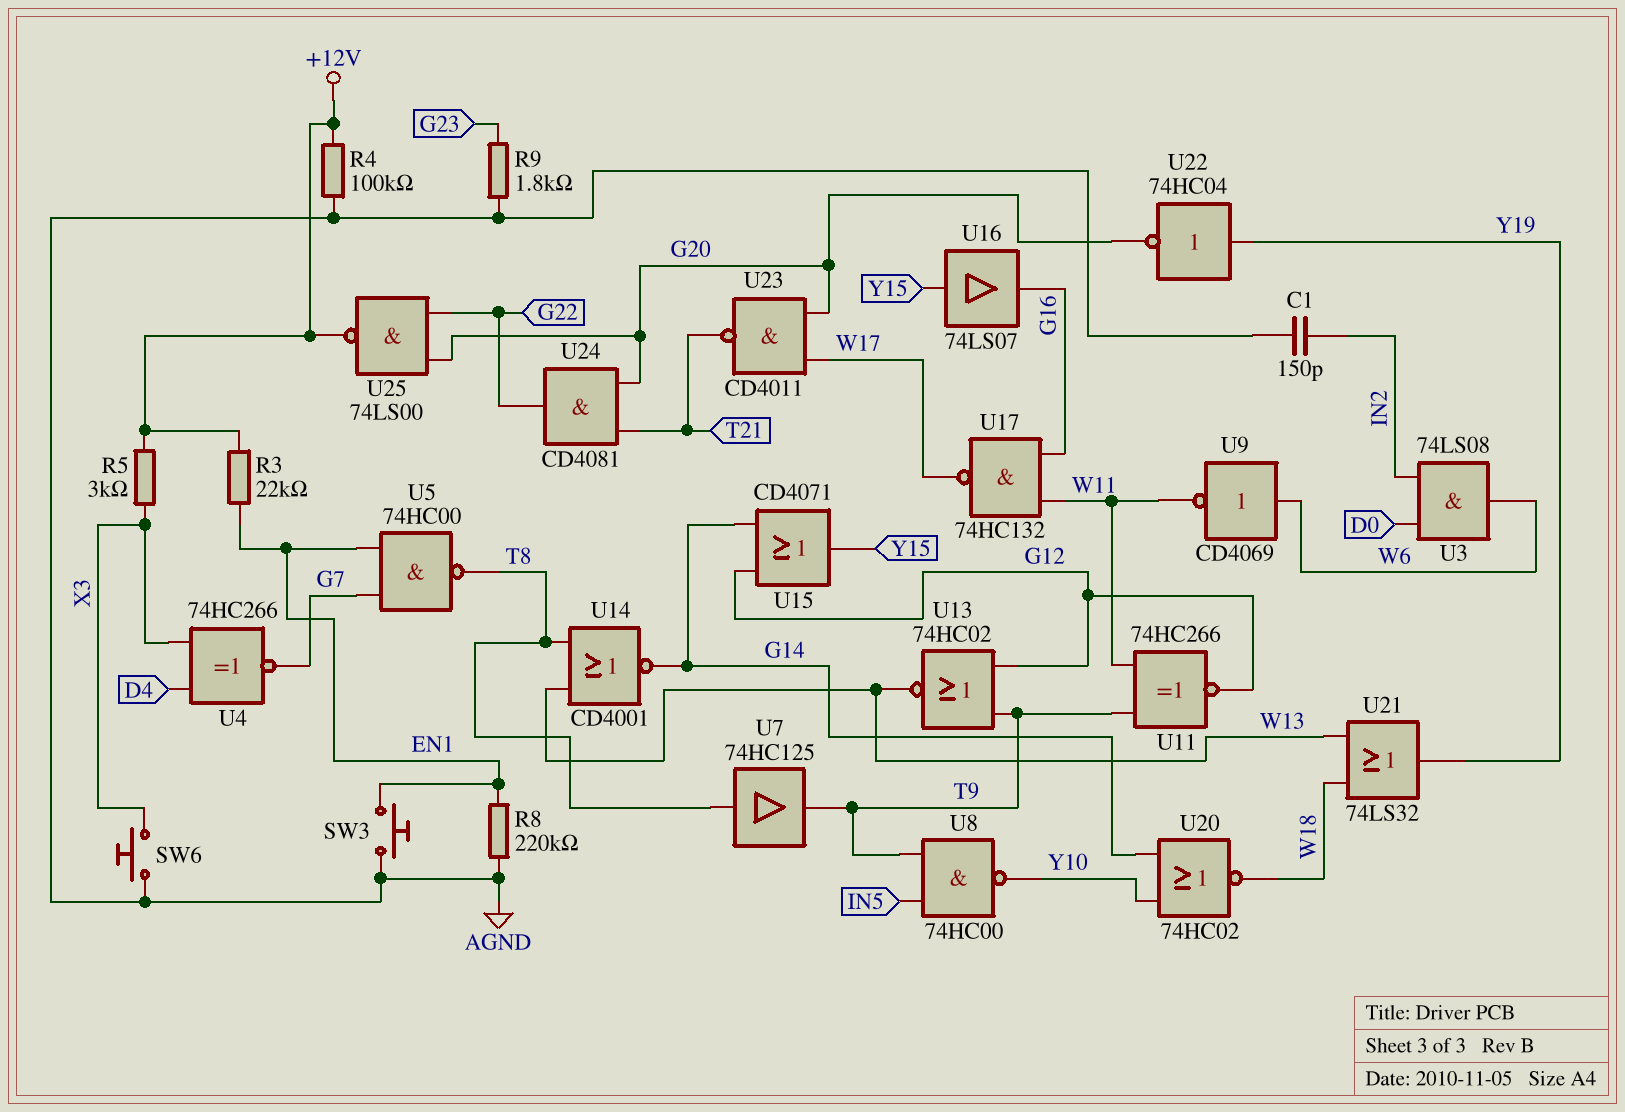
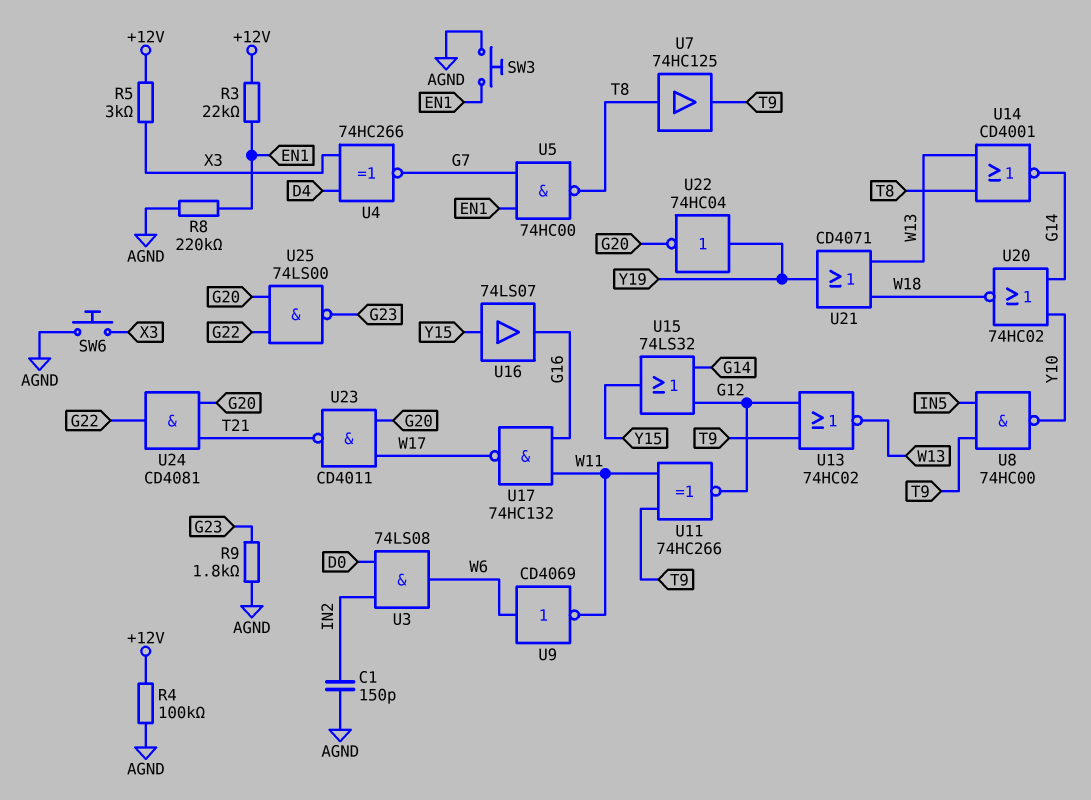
U15: OR CD4071 (in G12, in G14, out Y15) -> OR 74LS32 (in G12, in G14, out Y15)
U21: OR 74LS32 (in W13, in W18, out Y19) -> OR CD4071 (in W13, in W18, out Y19)
U25: NAND 74LS00 (in G20, in G22, out +12V) -> NAND 74LS00 (in G20, in G22, out G23)

